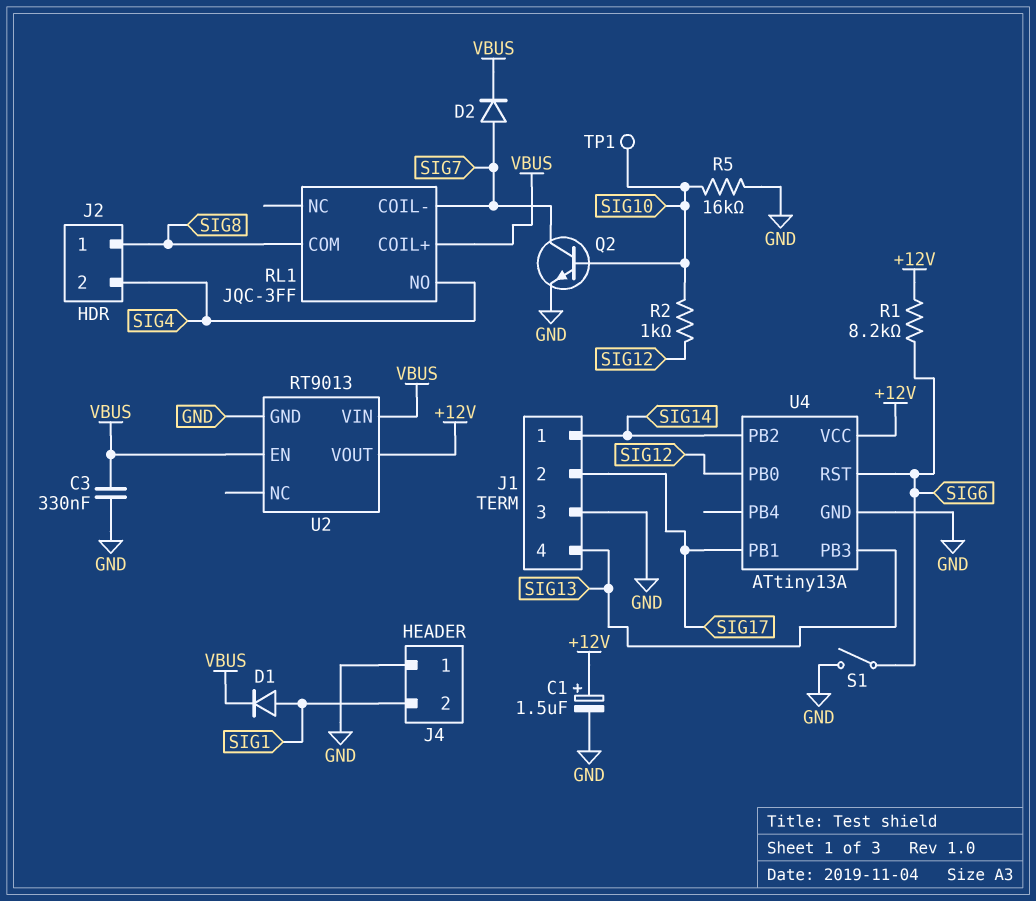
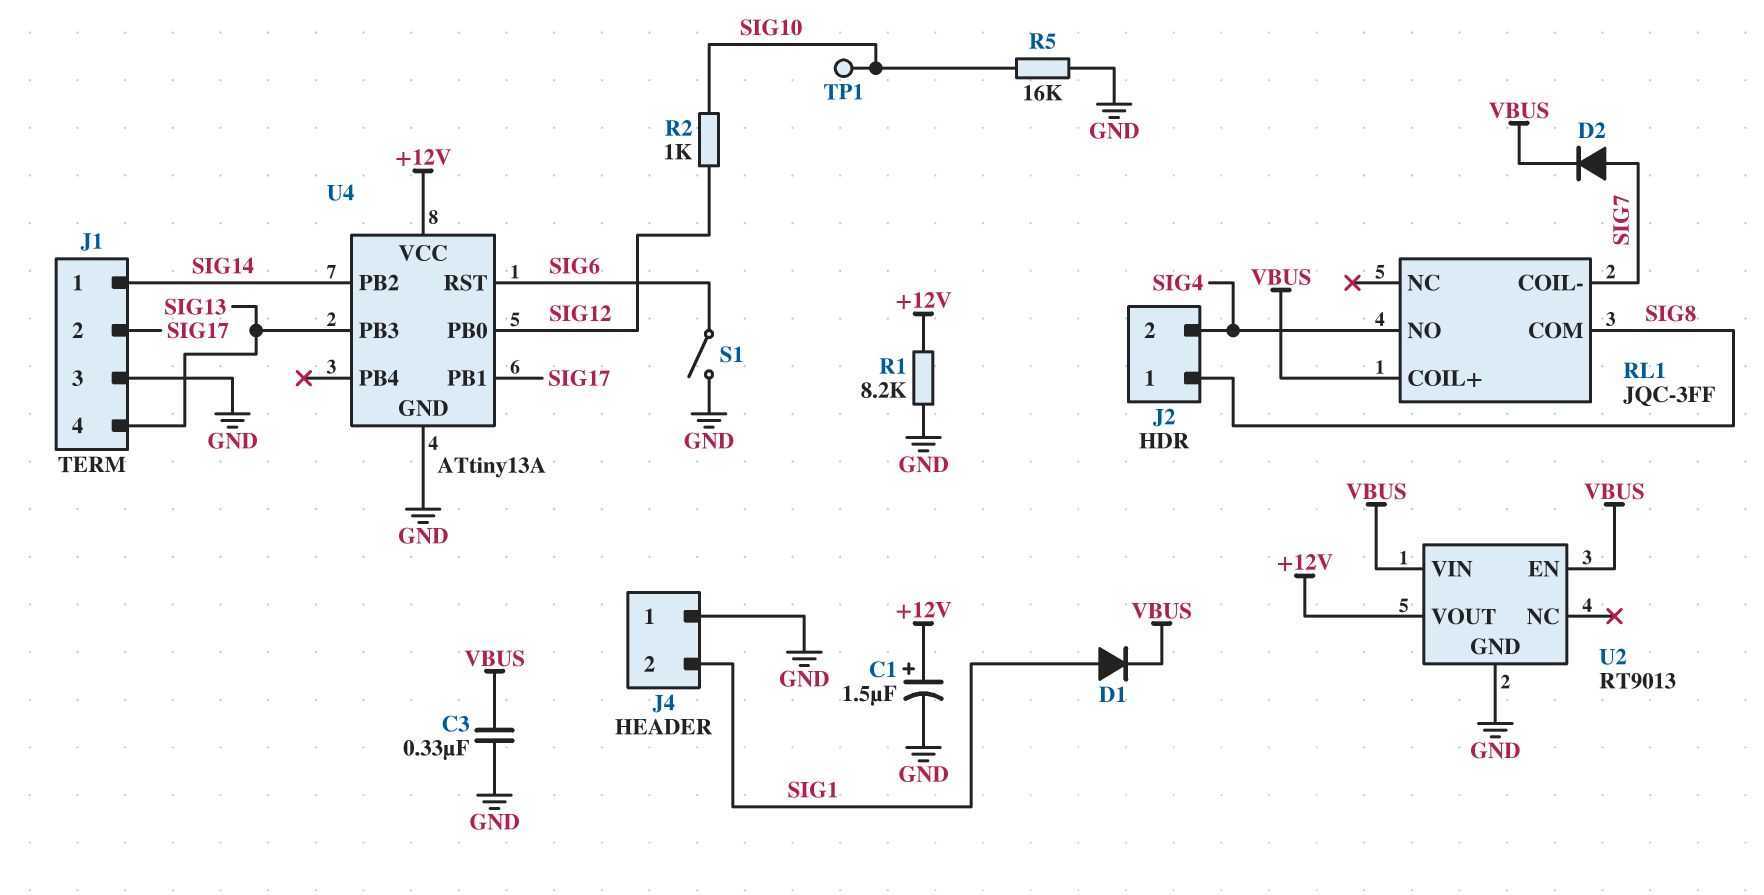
Q2: NPN (B SIG10, C SIG7, E GND) -> none
R1: 8.2k (+12V, SIG6) -> 8.2k (+12V, GND)

